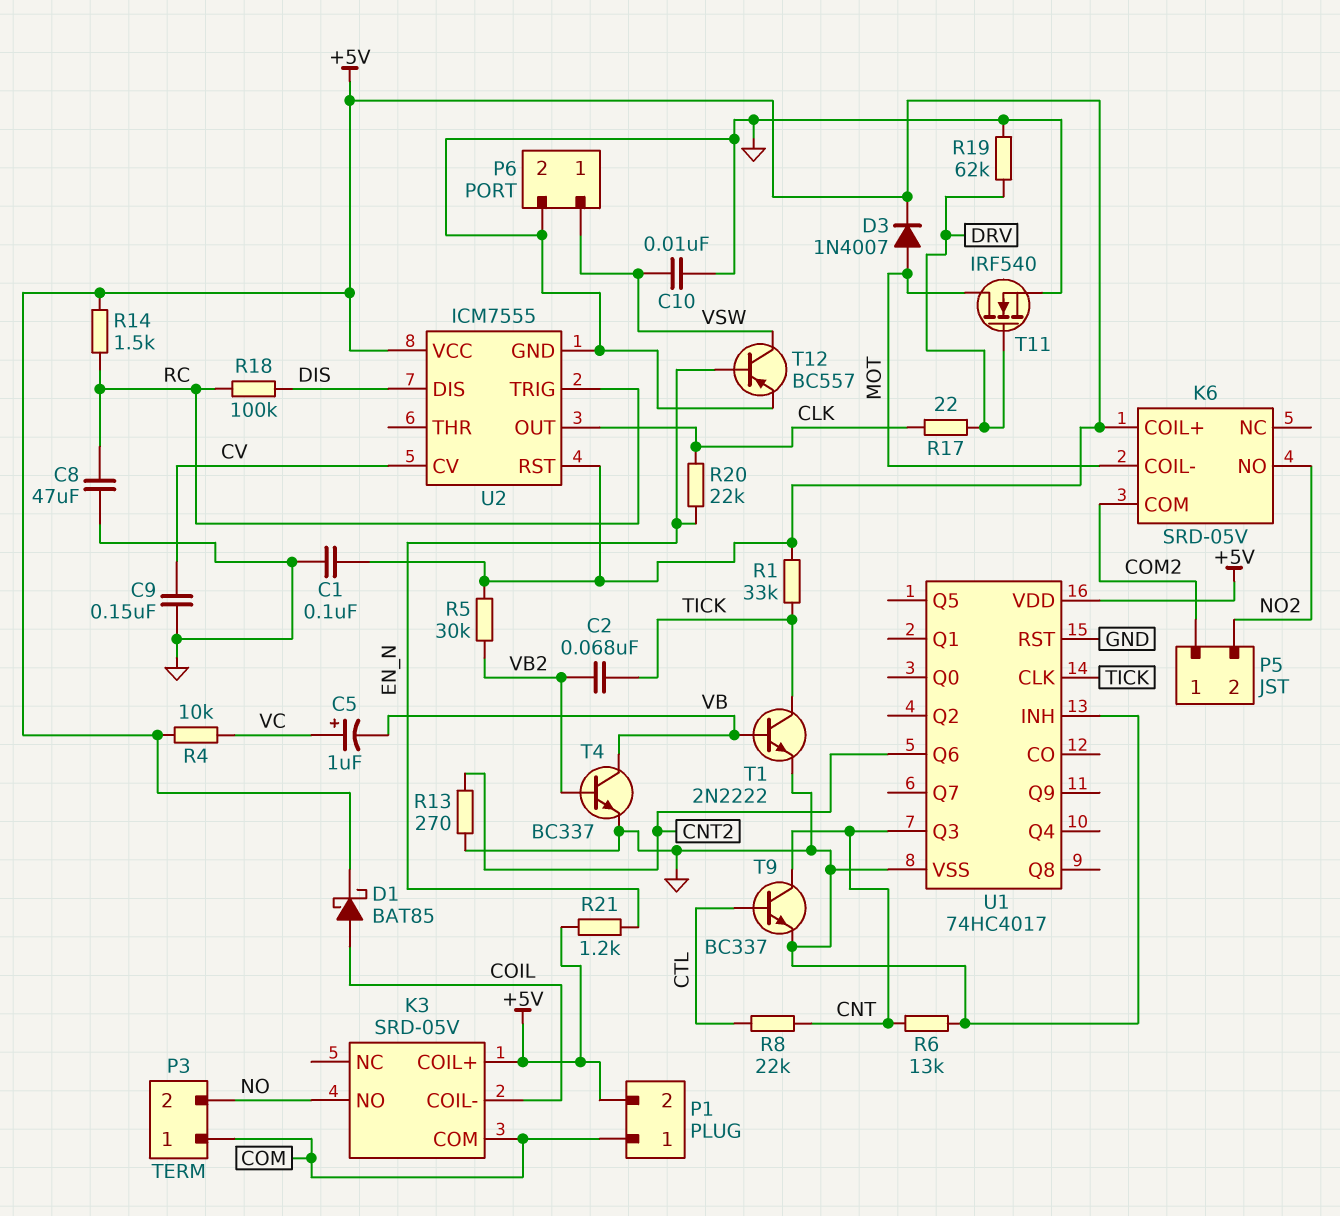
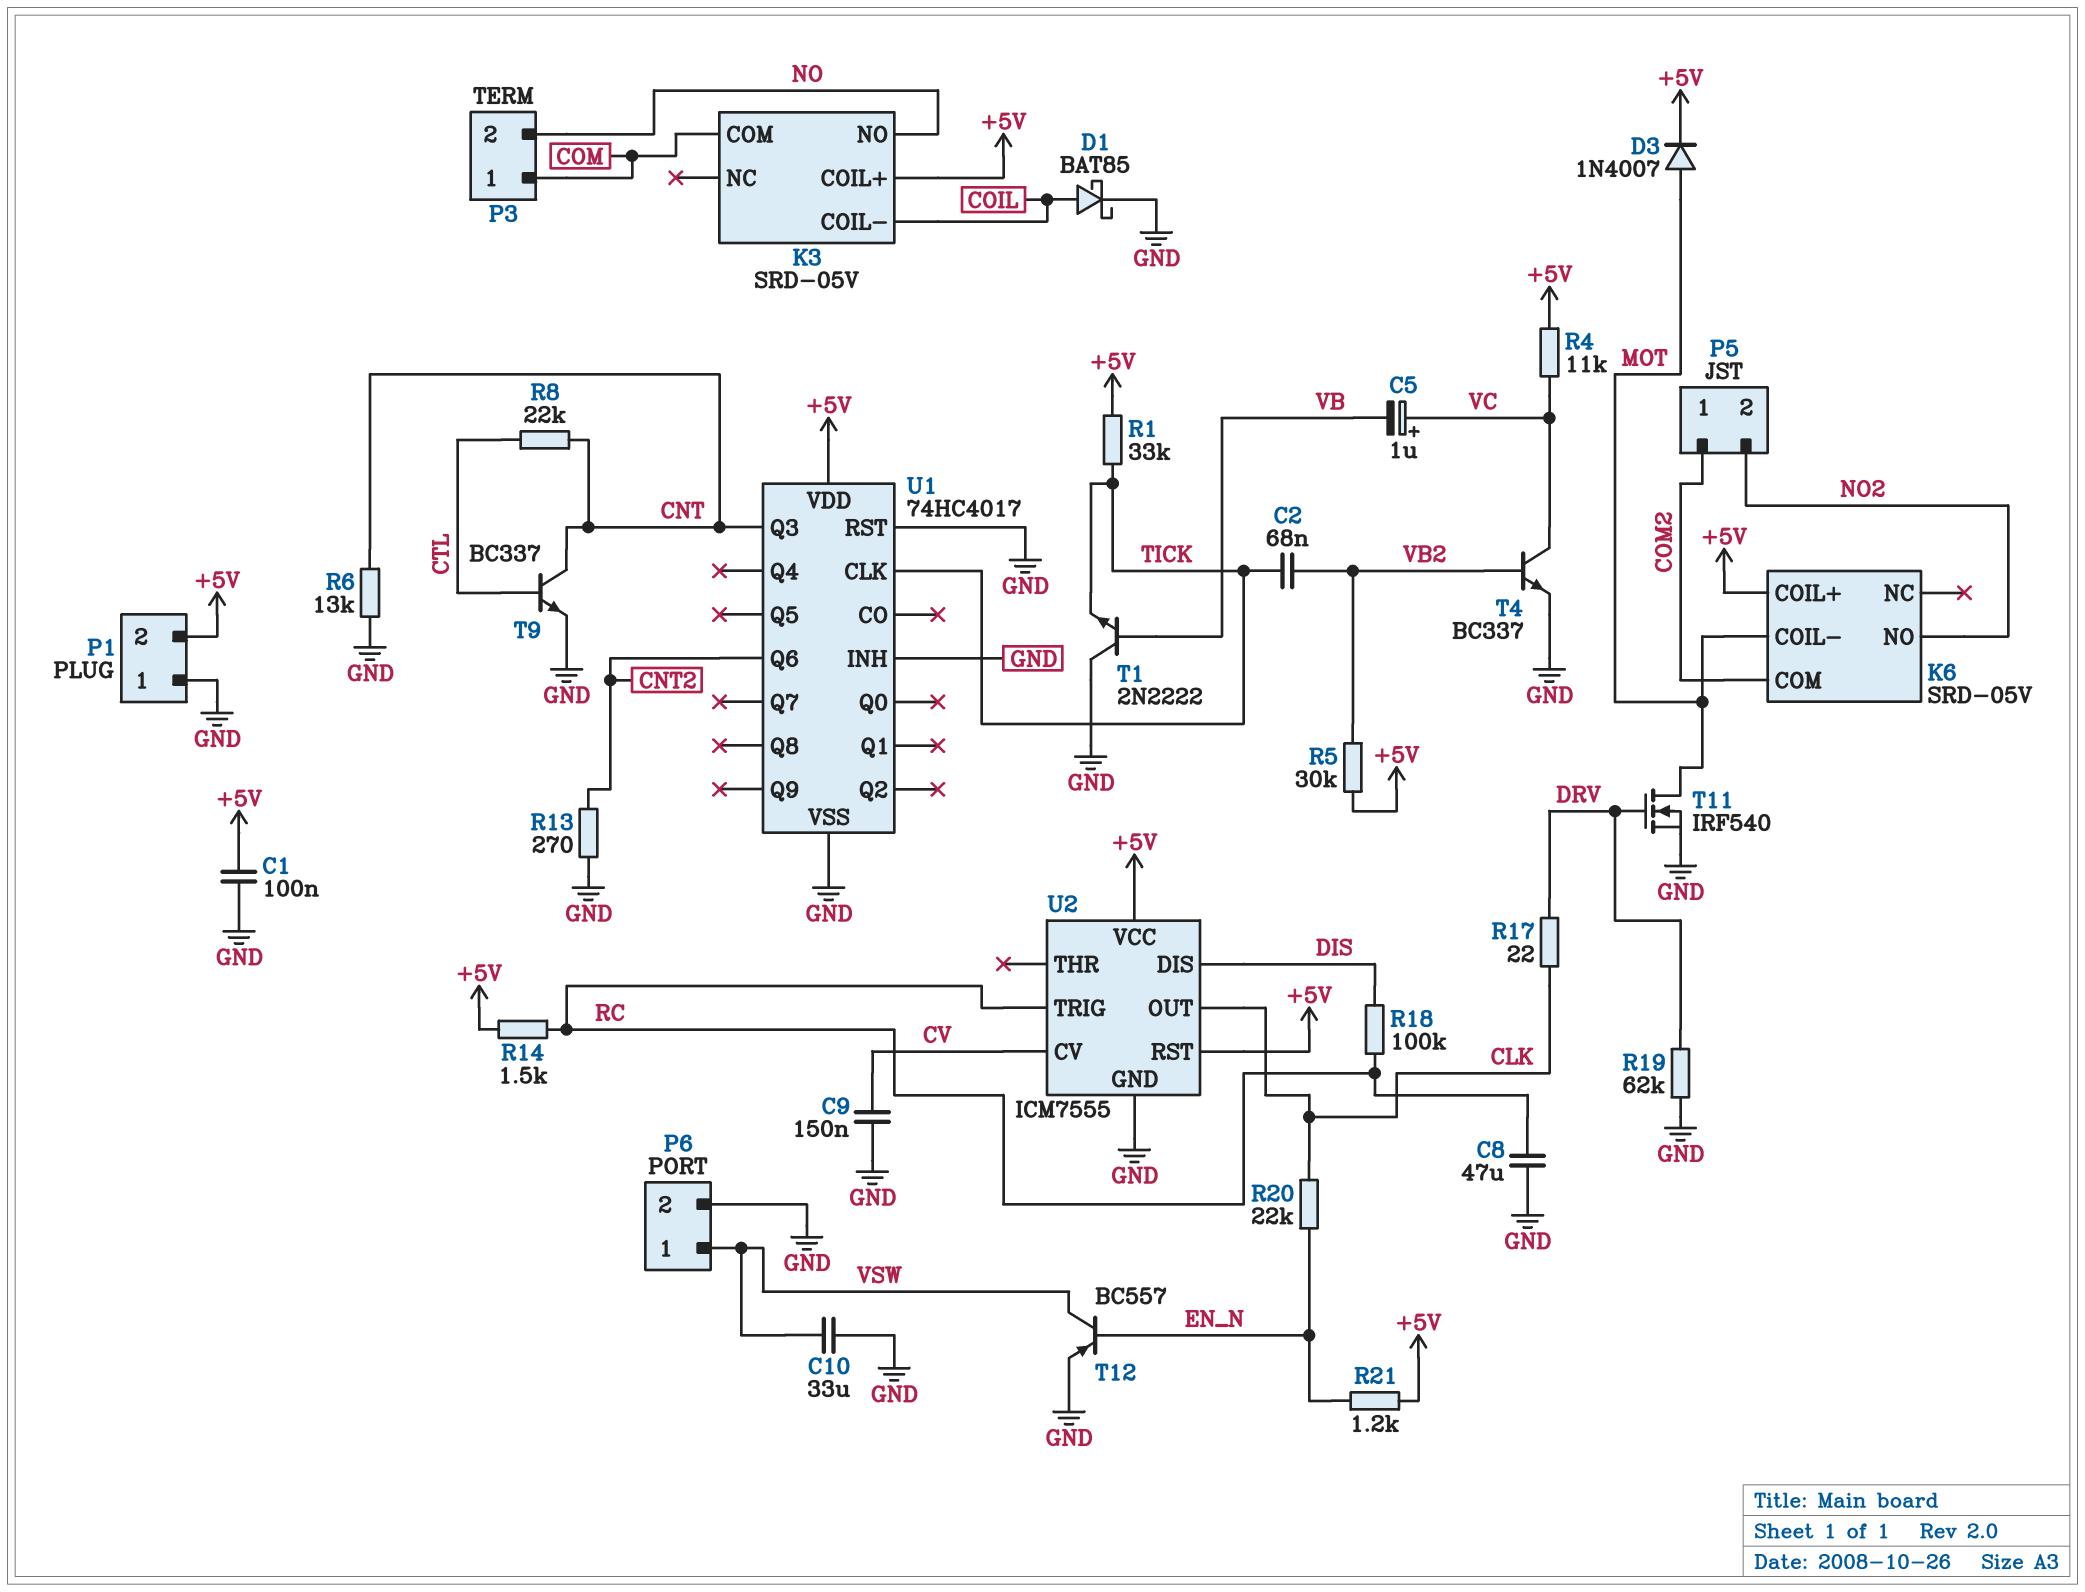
C10: 10nF (GND, VSW) -> 33uF (GND, VSW)
D1: schottky BAT85 (A COIL, K +5V) -> schottky BAT85 (A COIL, K GND)
P1 pin 1: COM -> GND
R4: 10k (+5V, VC) -> 11k (+5V, VC)
T1: NPN 2N2222 (B VB, C TICK, E GND) -> NPN 2N2222 (B VB, C GND, E TICK)
T4: NPN BC337 (B VB2, C VB, E GND) -> NPN BC337 (B VB2, C VC, E GND)

